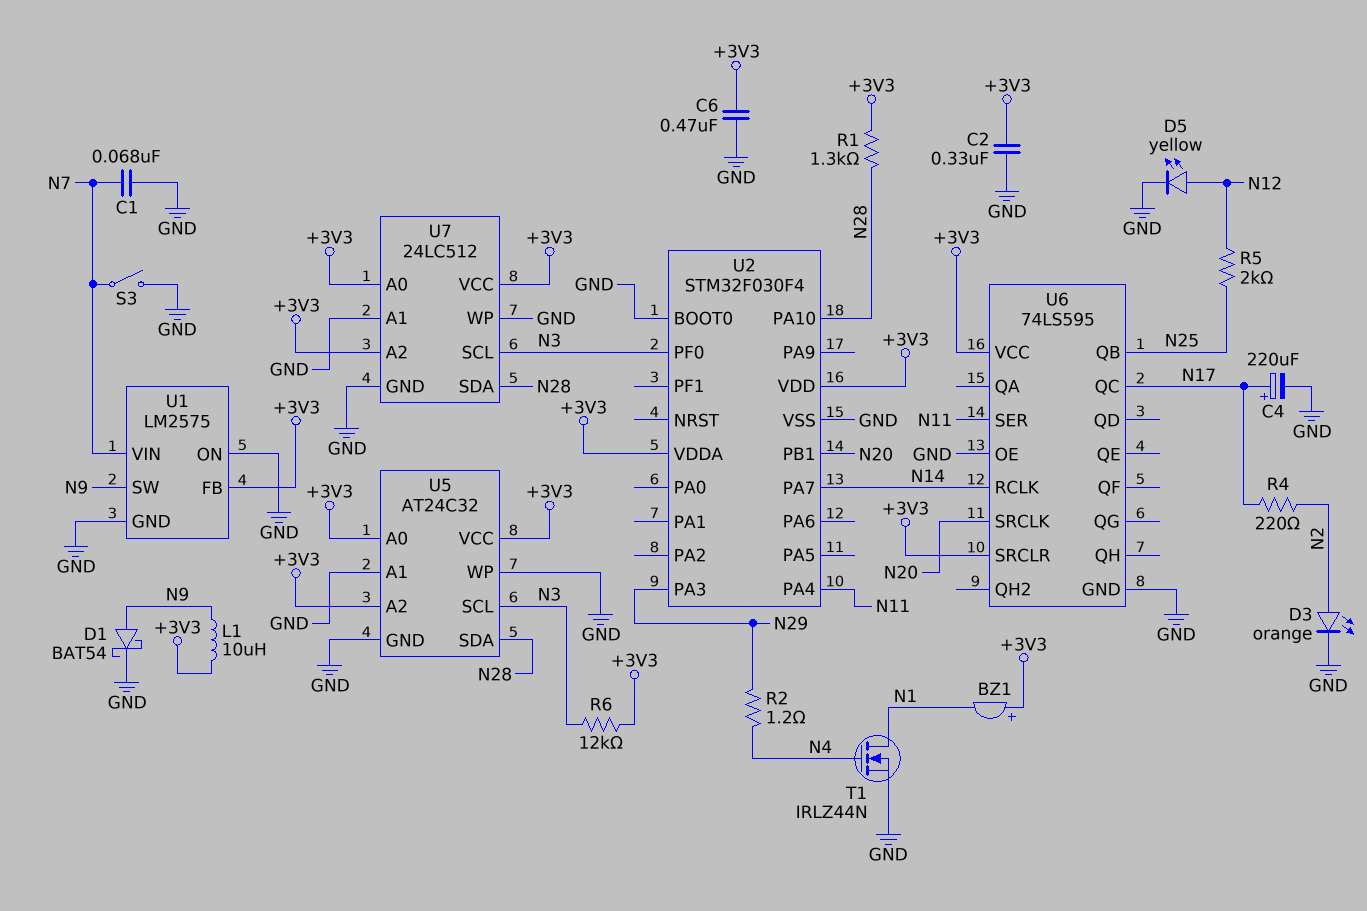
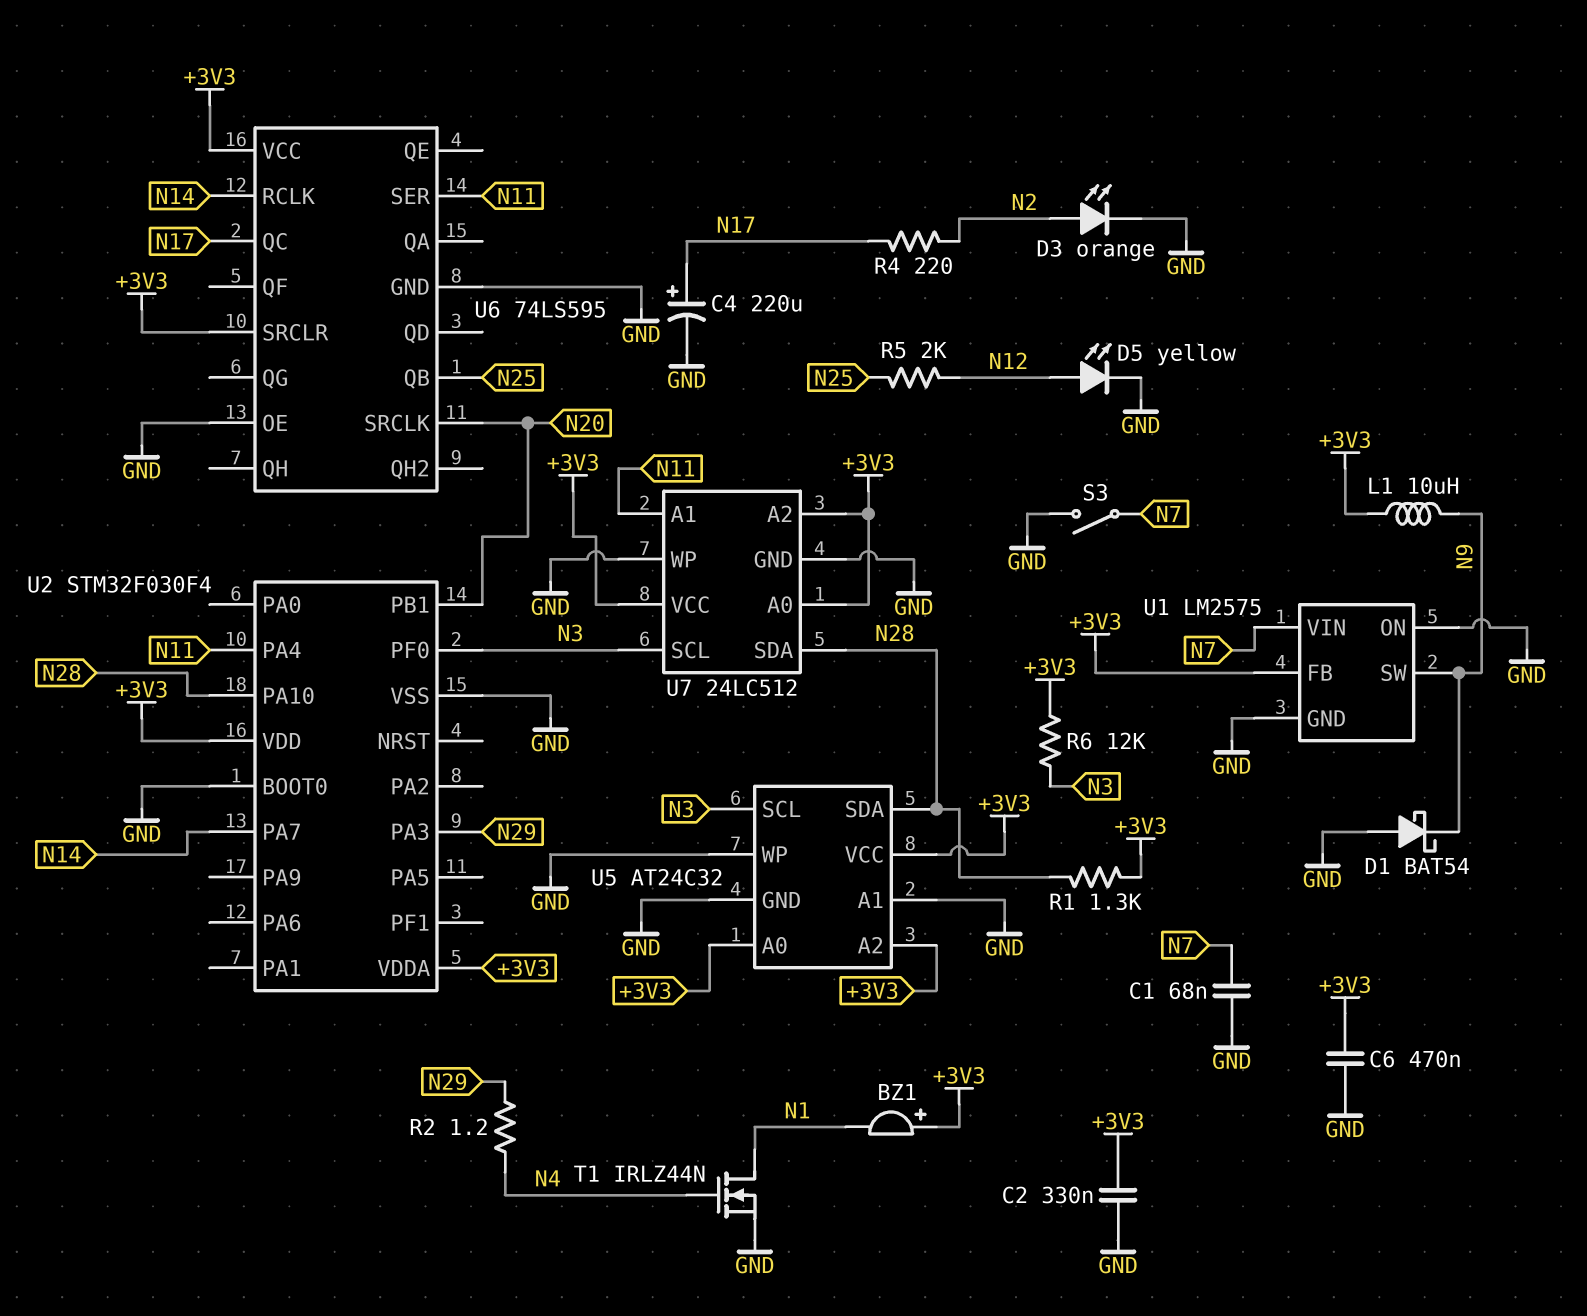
D1: schottky BAT54 (A N9, K GND) -> schottky BAT54 (A GND, K N9)
U7 pin A1: GND -> N11

